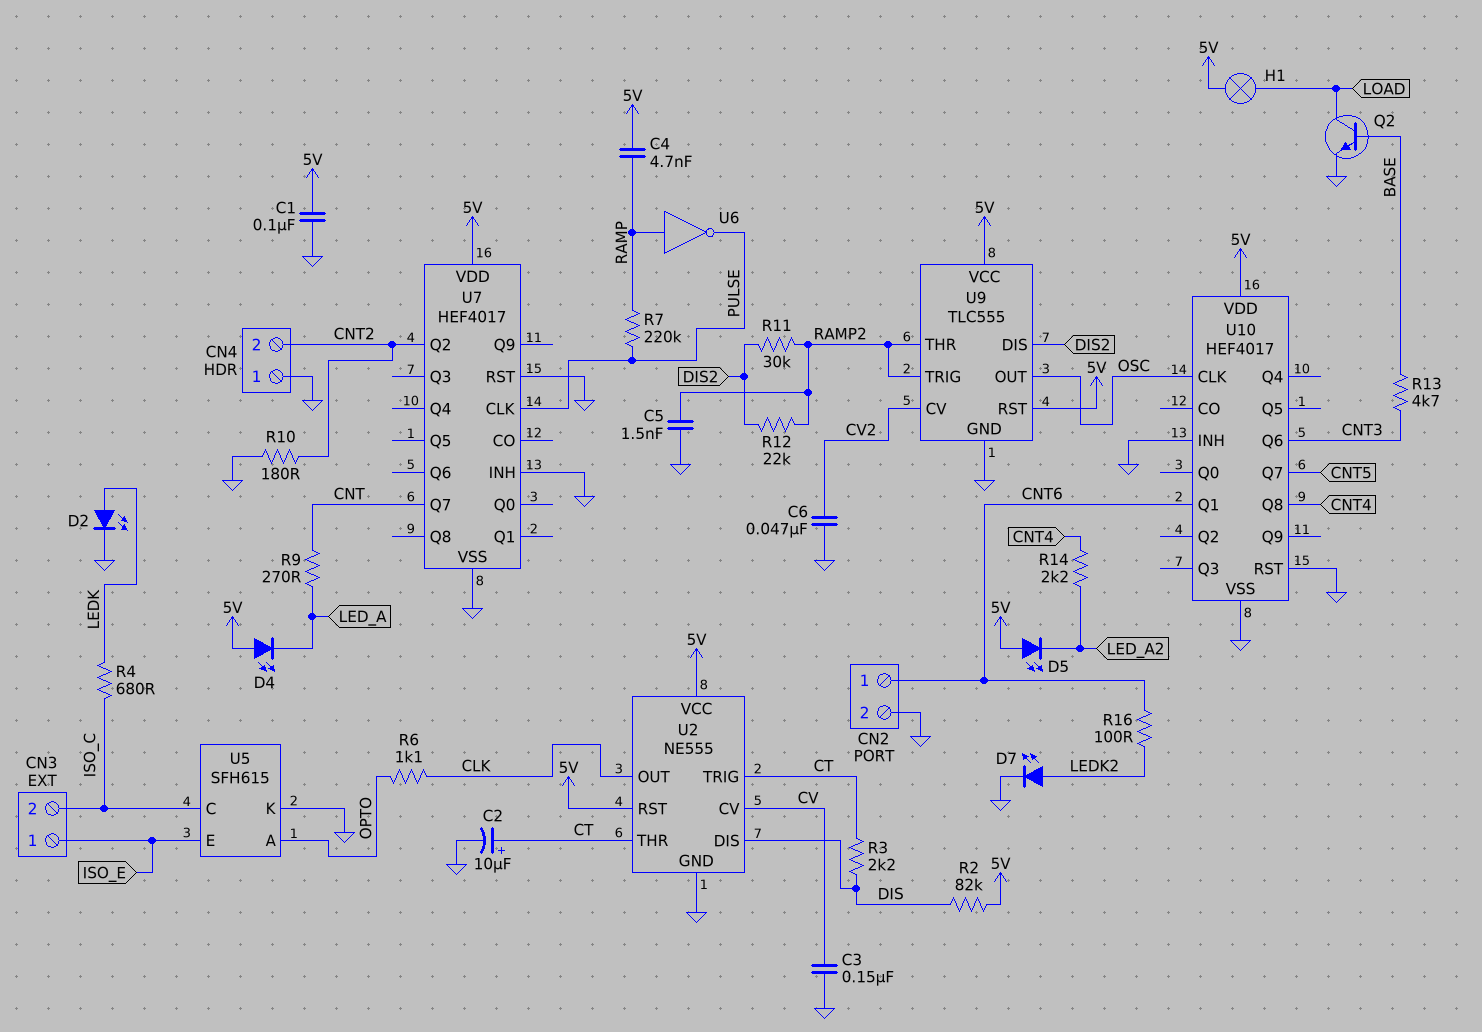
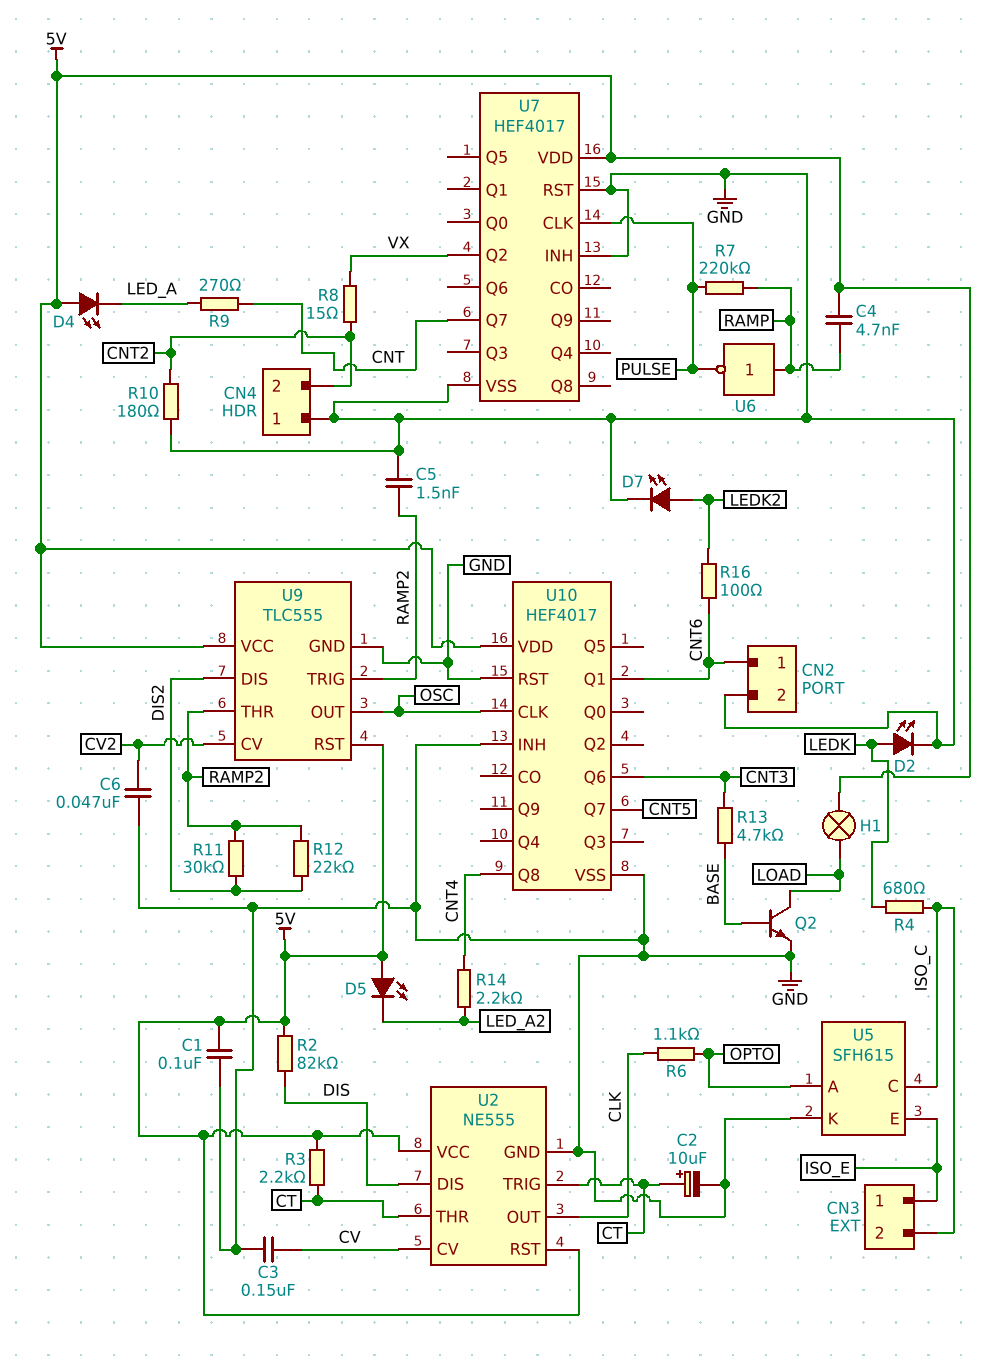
R3: 2.2k (CT, DIS) -> 2.2k (5V, CT)
R8: none -> 15 (CNT2, VX)
U7 pin Q2: CNT2 -> VX

